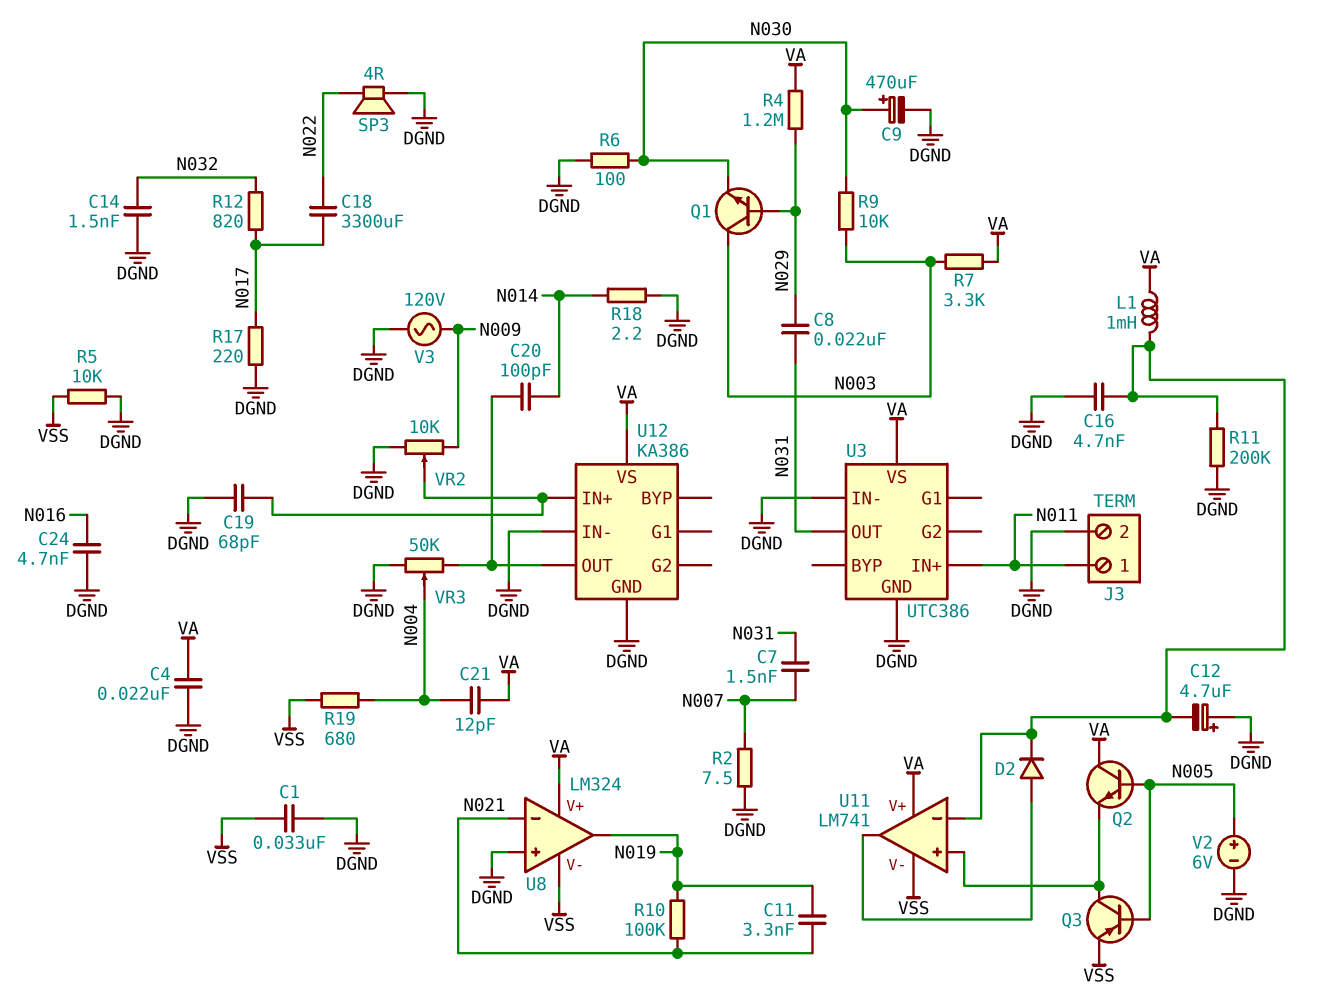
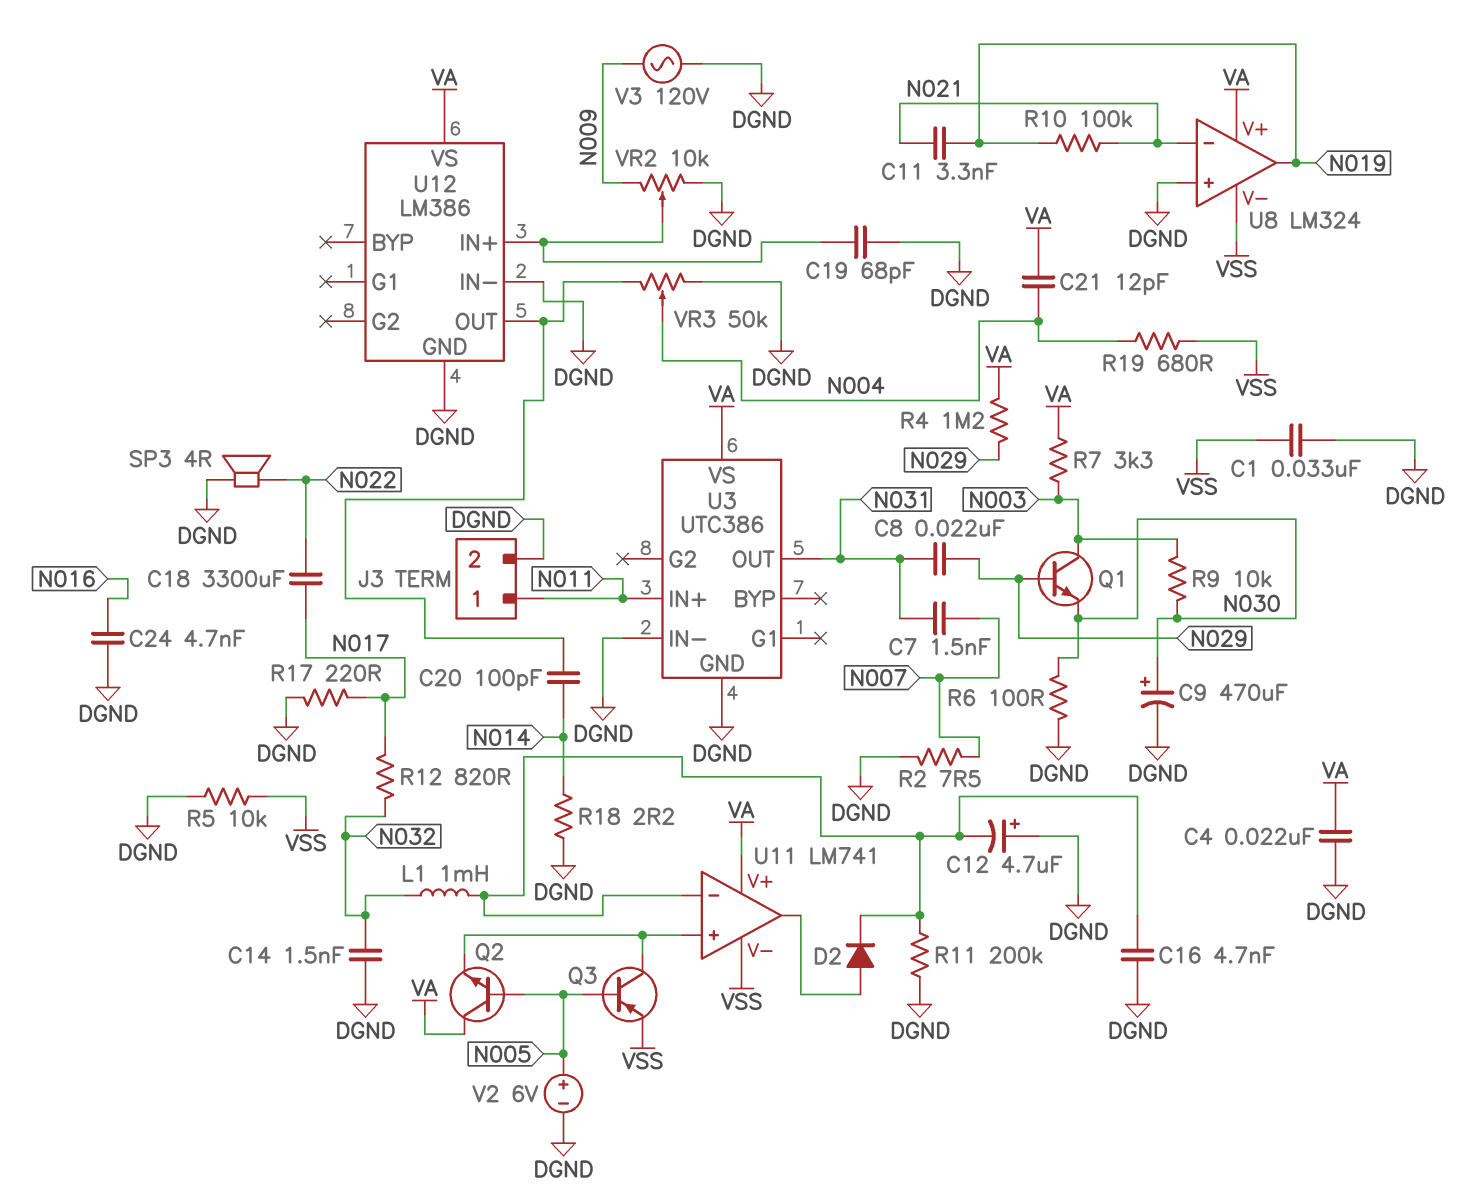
L1: 1mH (U11/in-, VA) -> 1mH (N032, U11/in-)
U12: KA386 -> LM386

